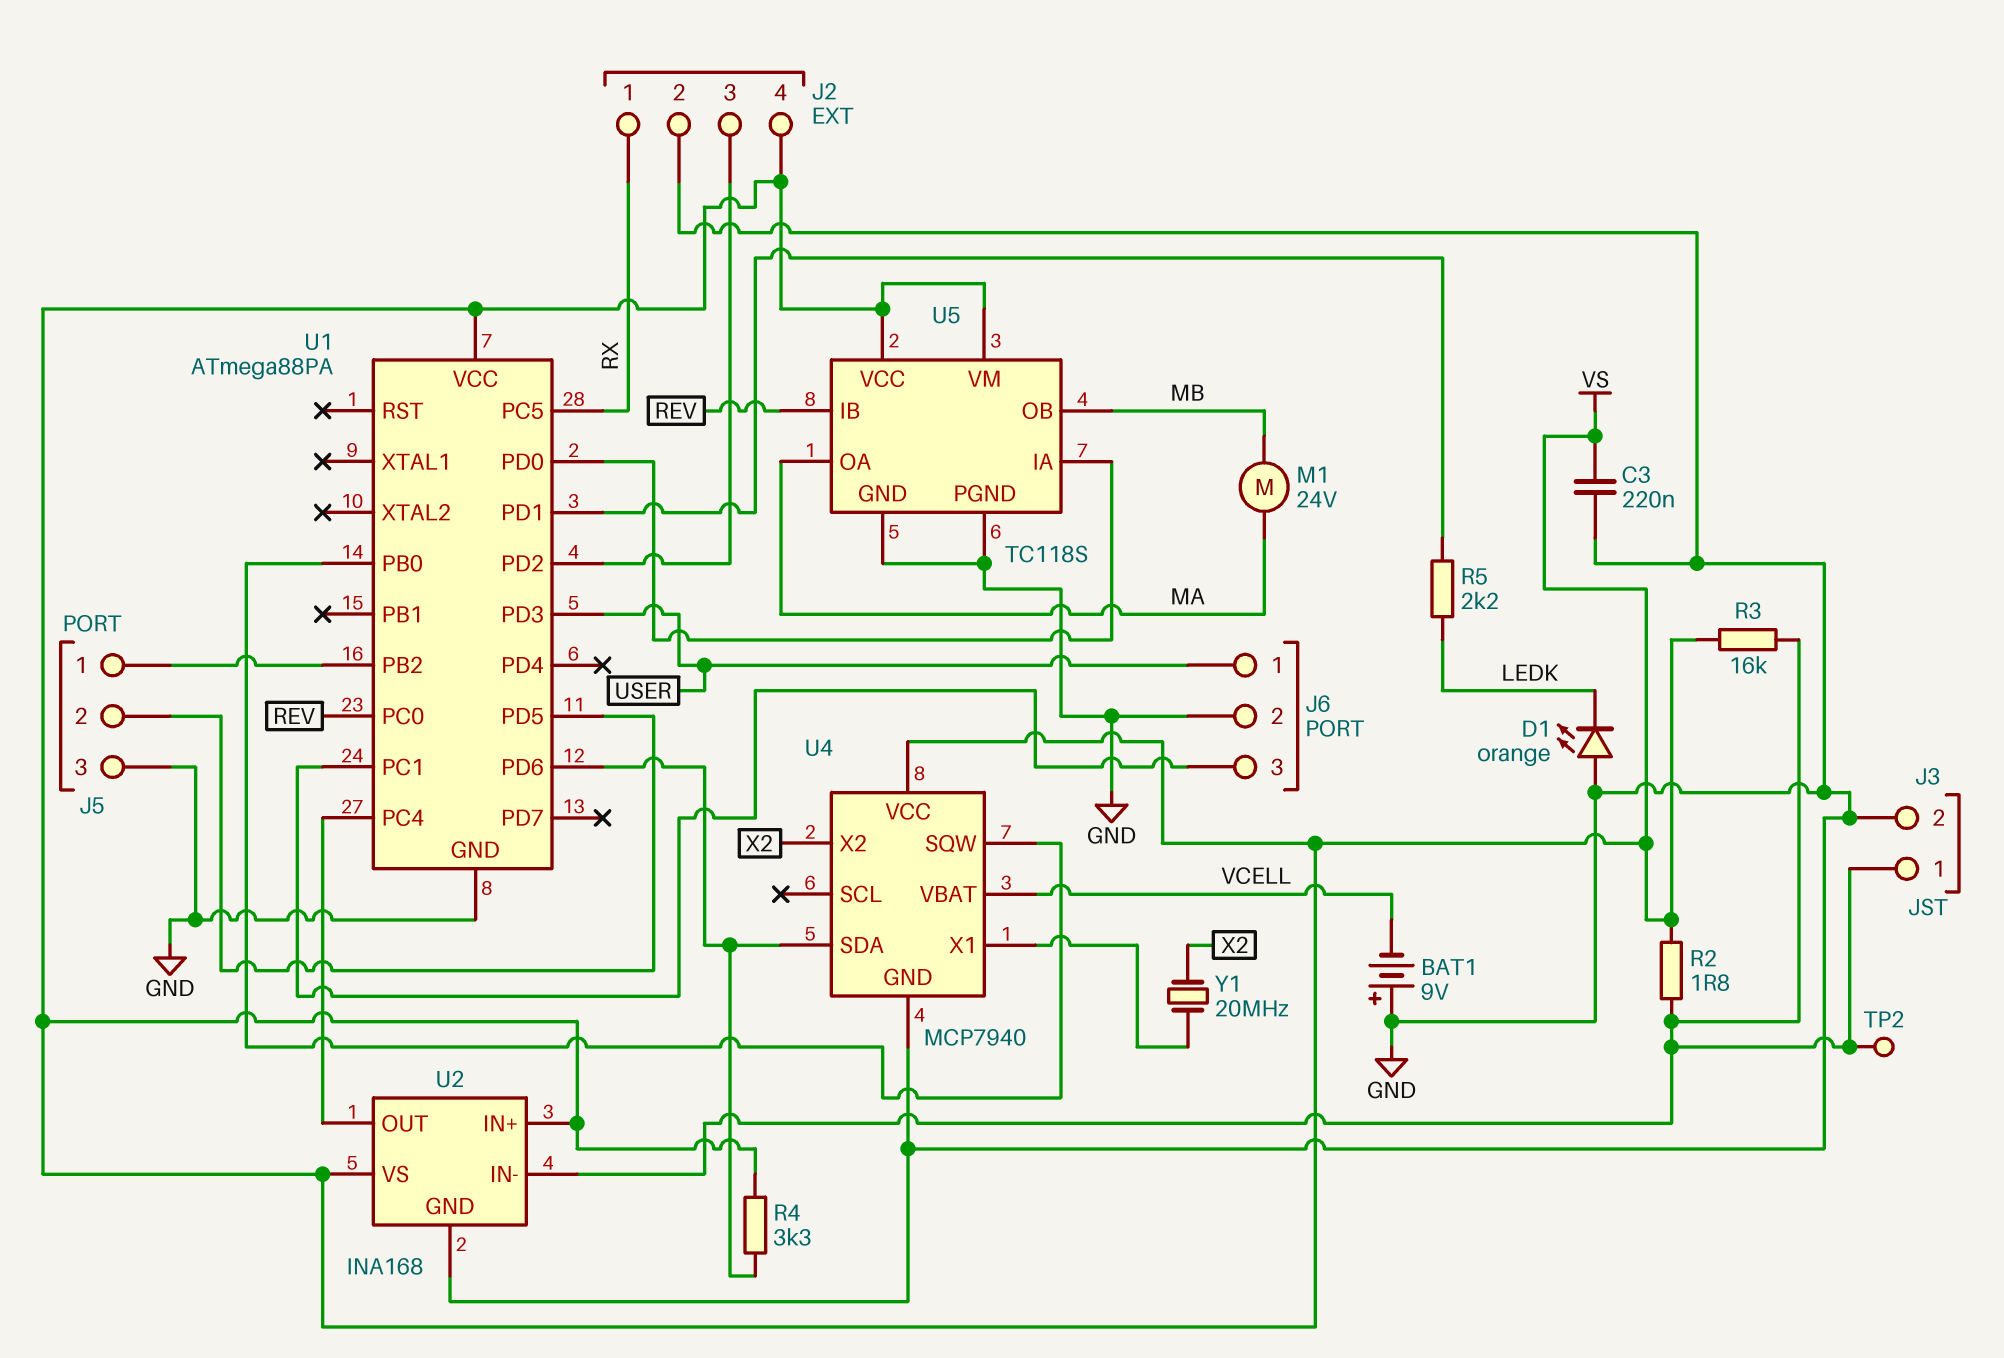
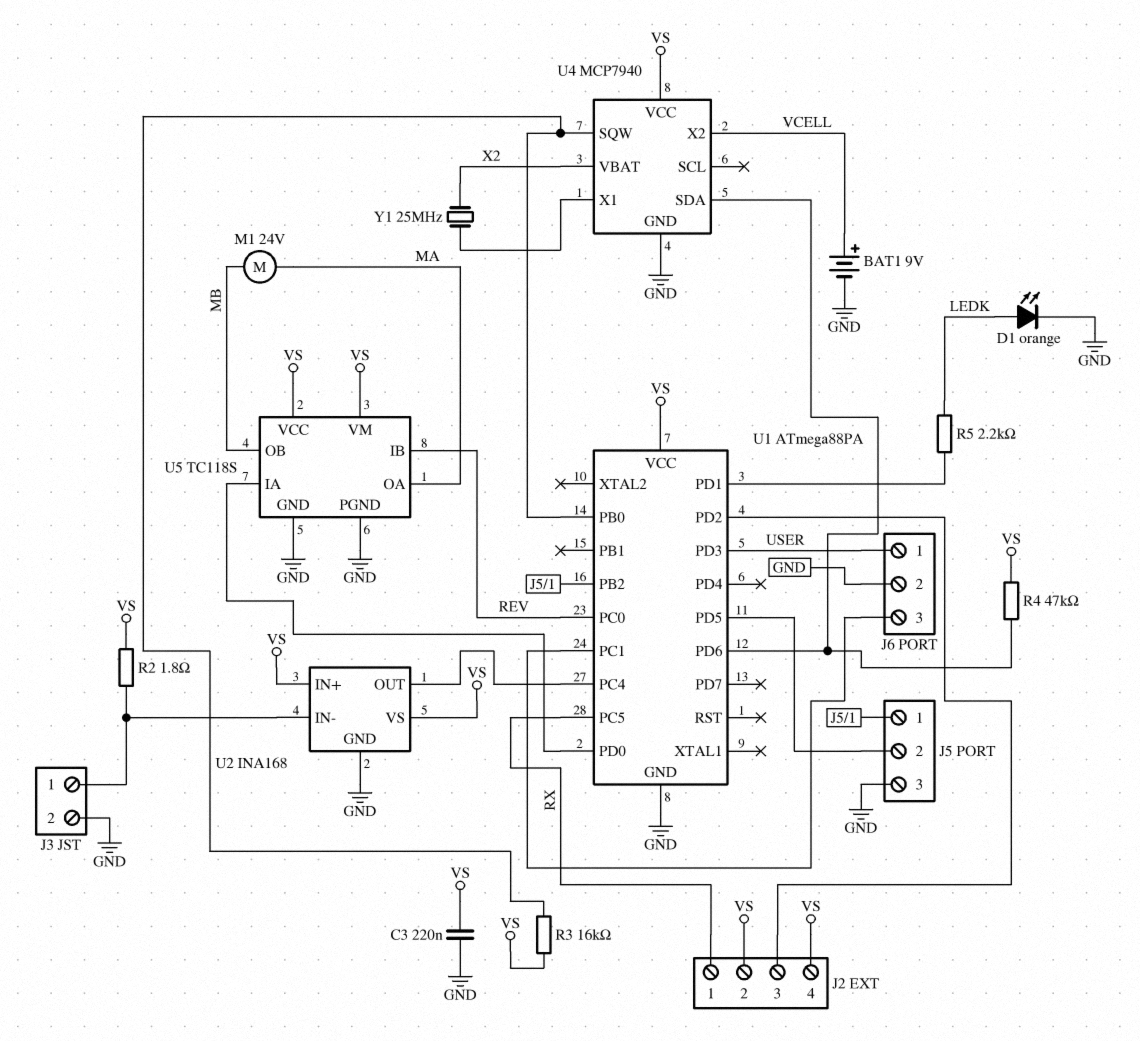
BAT1: 9V (plus GND, minus VCELL) -> 9V (plus VCELL, minus GND)
D1: LED orange (A GND, K LEDK) -> LED orange (A LEDK, K GND)
J2 pin 2: GND -> VS
R3: 16k (J3/1, VS) -> 16k (U1/PB0, VS)
R4: 3.3k (U1/PD6, VS) -> 47k (U1/PD6, VS)
TP2: test point (J3/1) -> none
U4 pin VBAT: VCELL -> X2
U4 pin X2: X2 -> VCELL
Y1: 20MHz (U4/X1, X2) -> 25MHz (U4/X1, X2)

